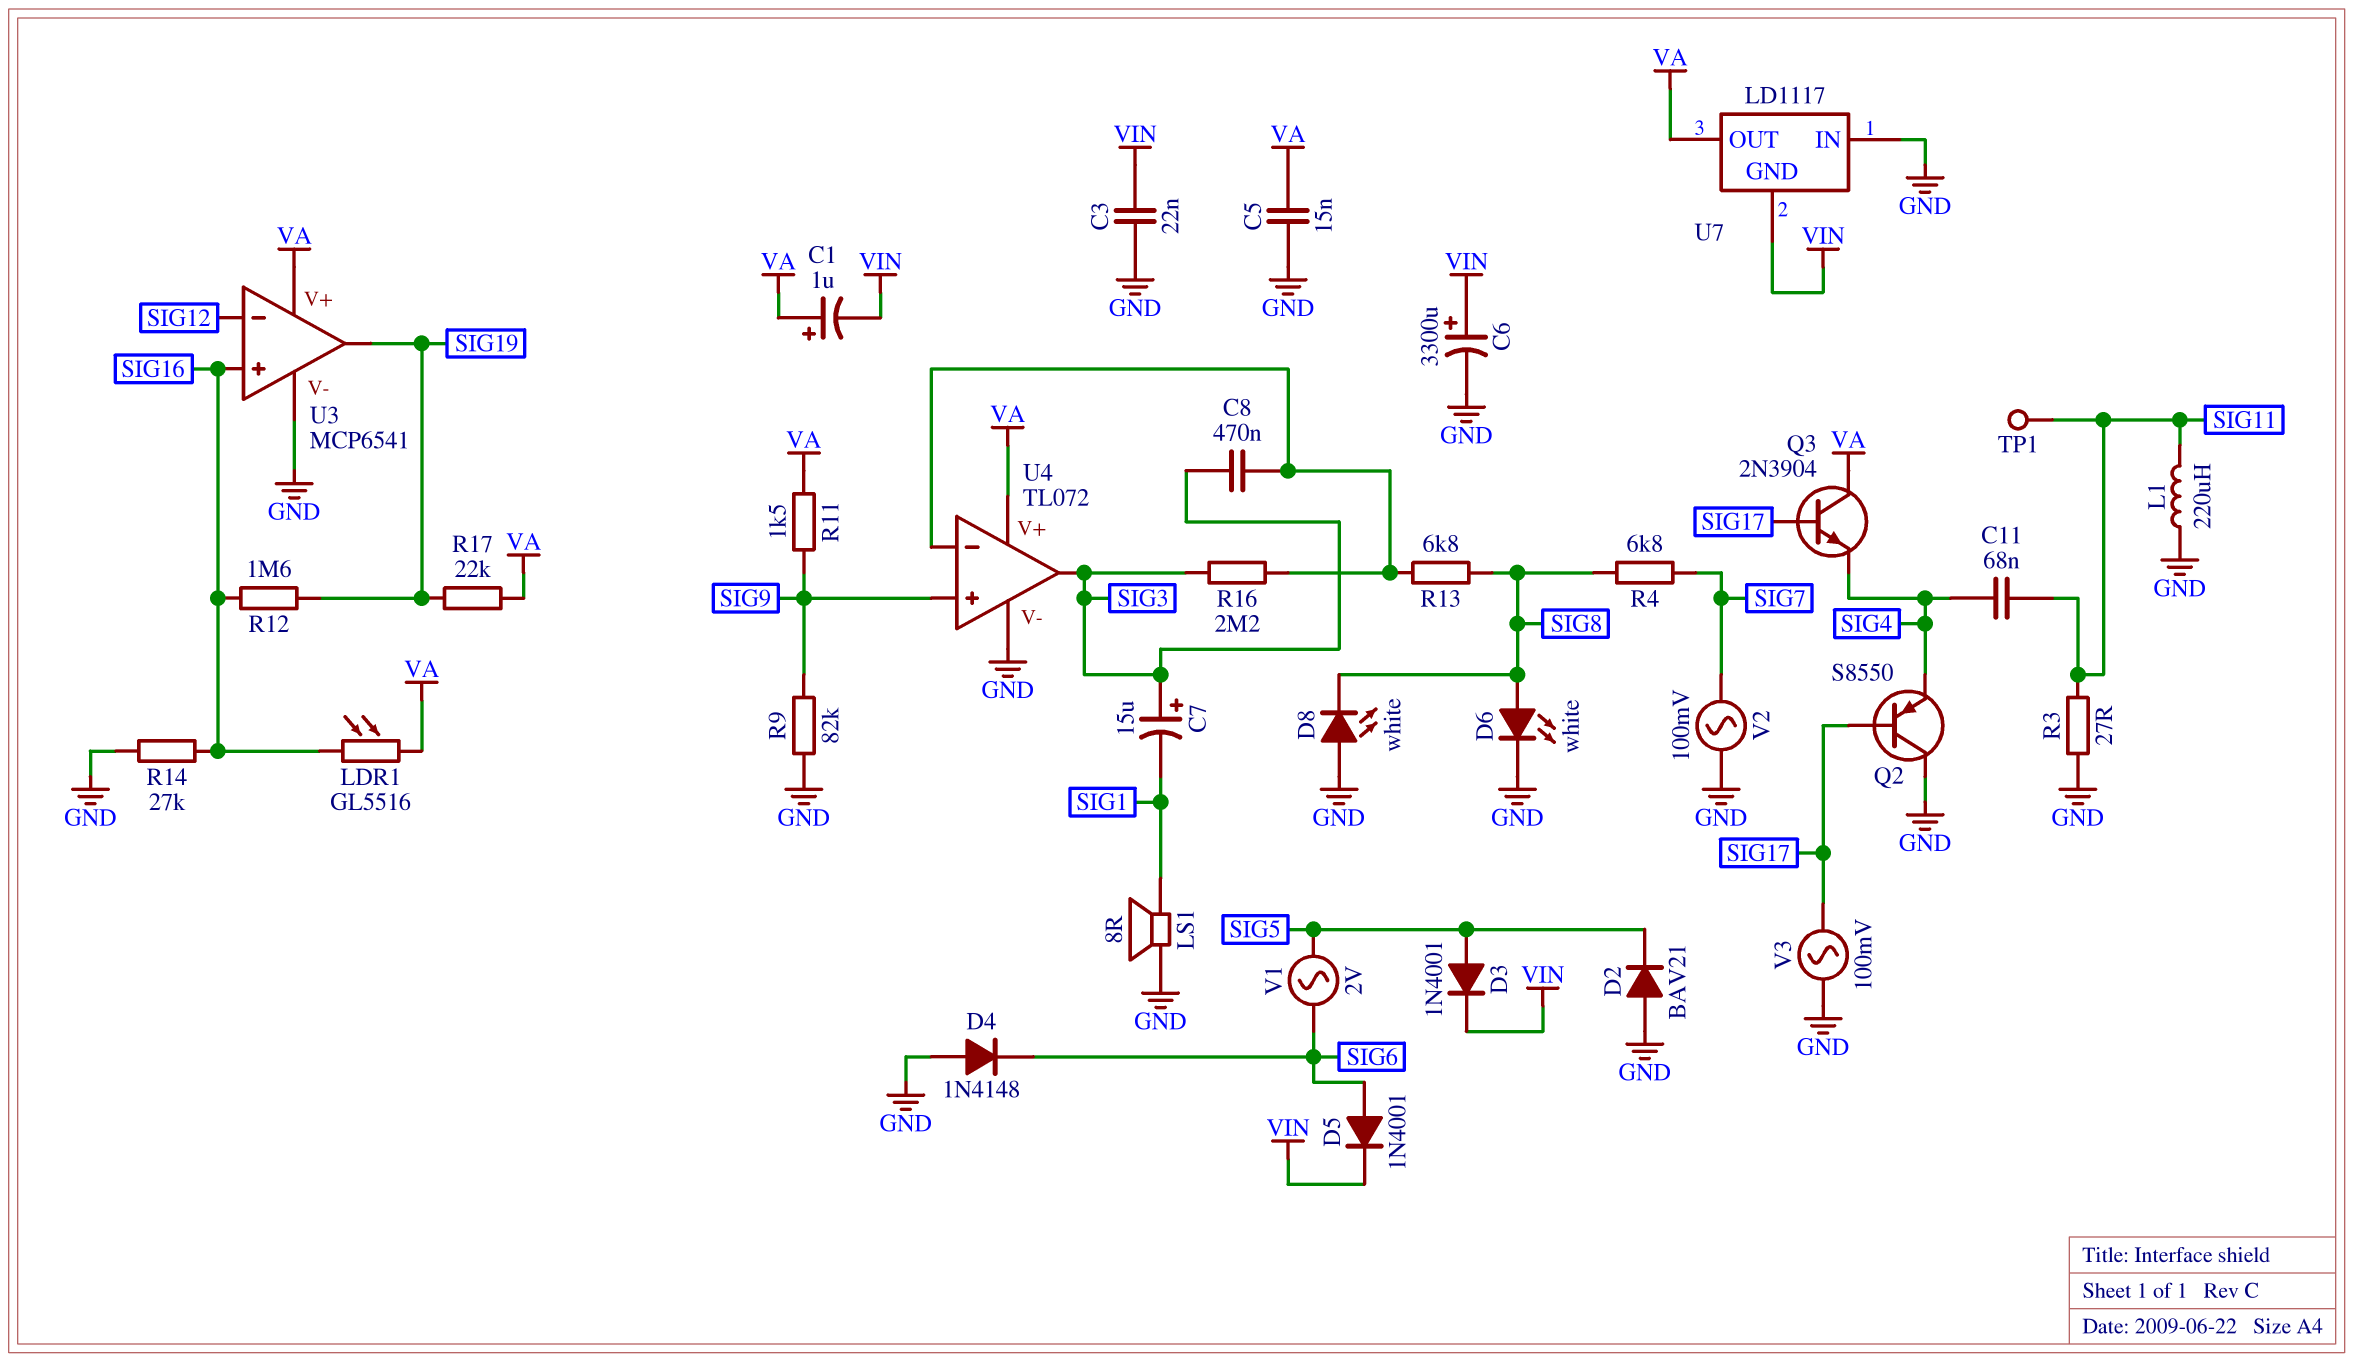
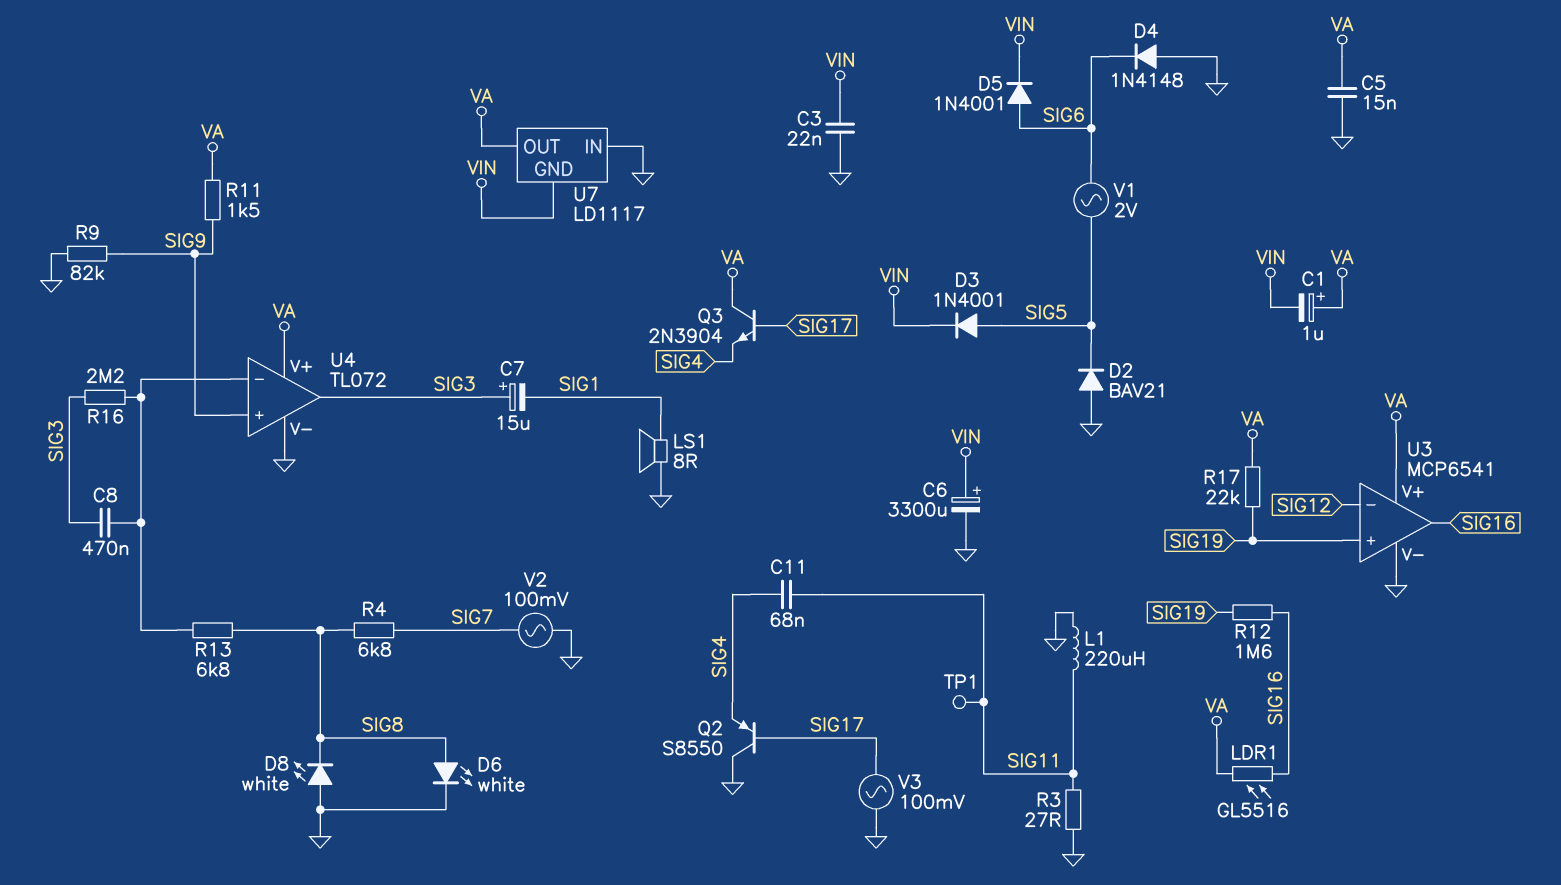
R14: 27k (GND, SIG16) -> none
U3 pin in+: SIG16 -> SIG19
U3 pin out: SIG19 -> SIG16

